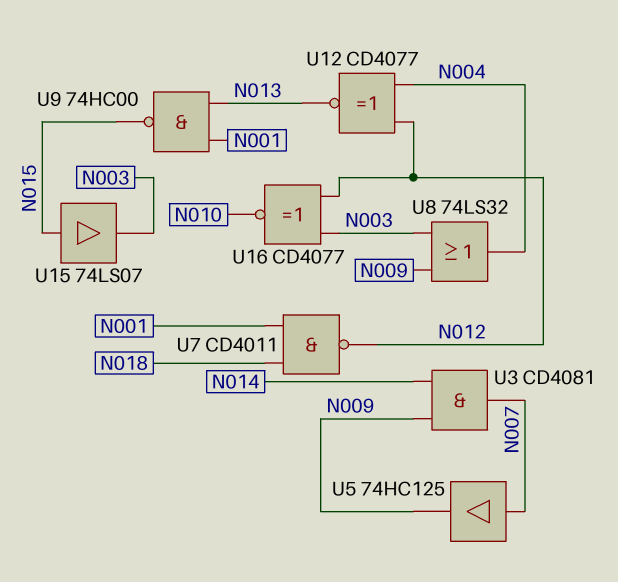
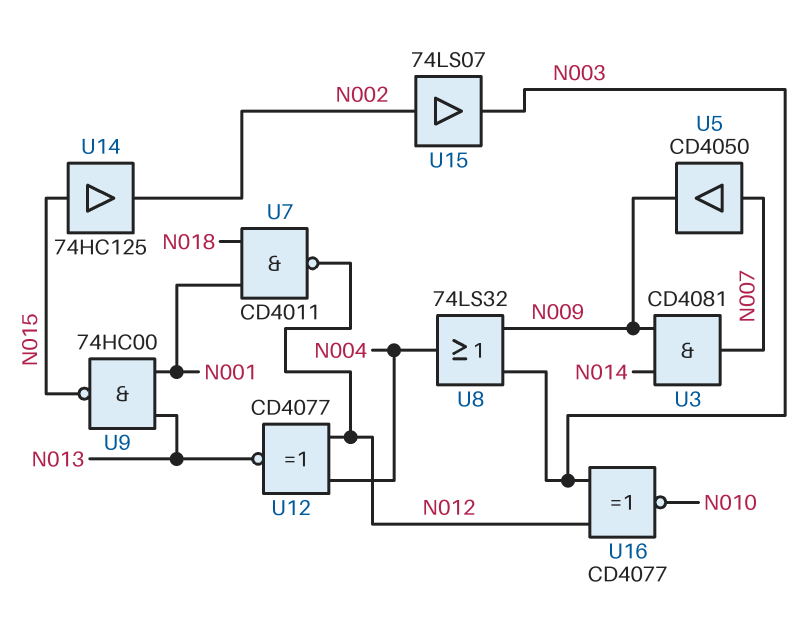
U5: buffer 74HC125 (in N007, out N009) -> buffer CD4050 (in N007, out N009)
U14: none -> buffer 74HC125 (in N015, out N002)
U15: buffer 74LS07 (in N015, out N003) -> buffer 74LS07 (in N002, out N003)

